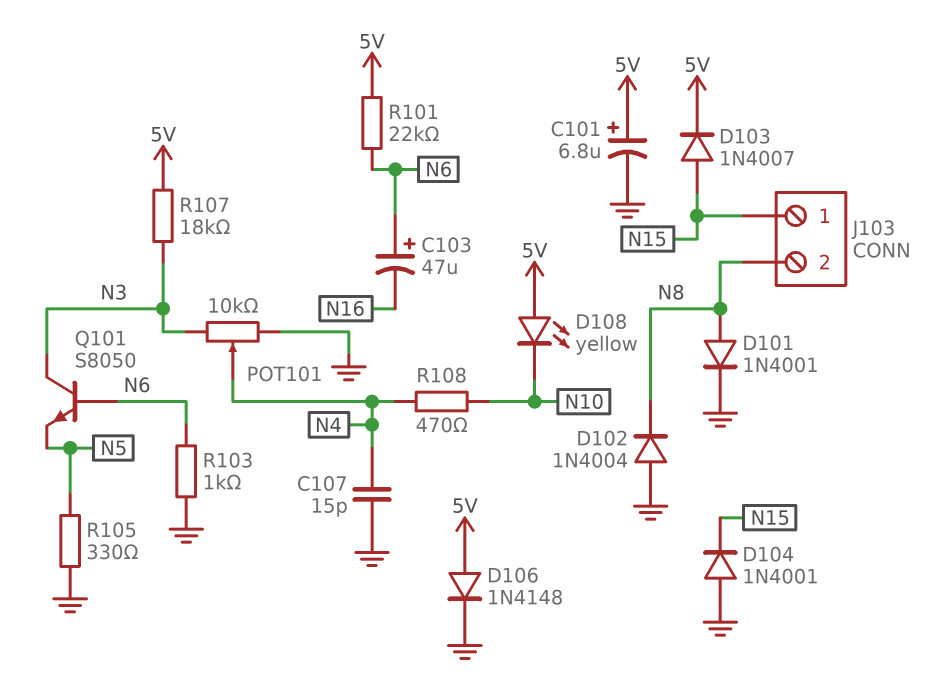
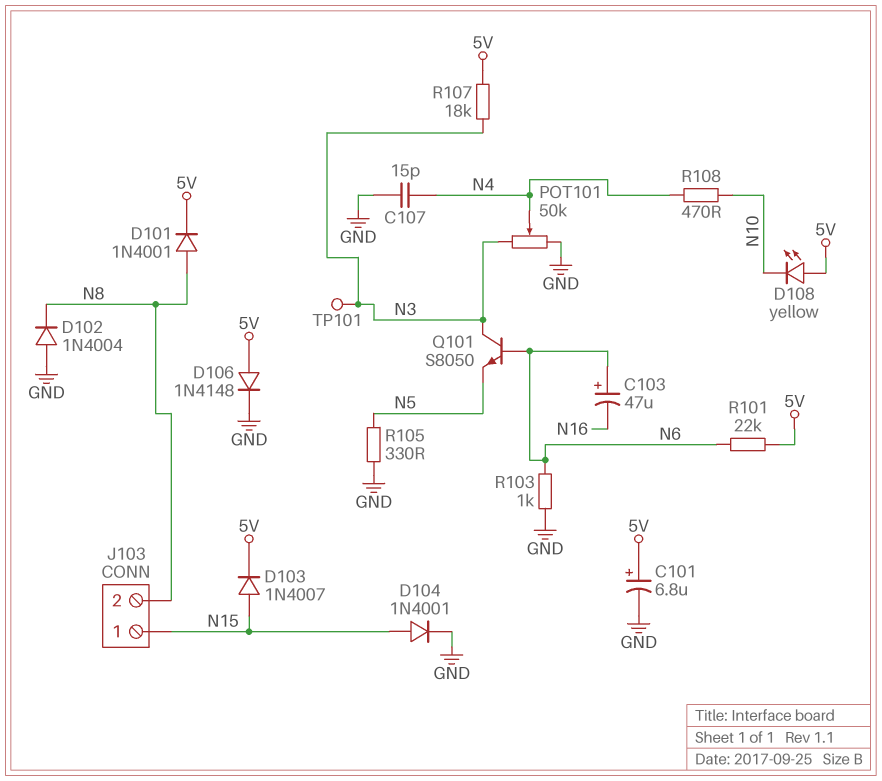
D101: diode 1N4001 (A N8, K GND) -> diode 1N4001 (A N8, K 5V)
D104: diode 1N4001 (A GND, K N15) -> diode 1N4001 (A N15, K GND)
POT101: 10k (GND, N3, wiper N4) -> 50k (GND, N3, wiper N4)
TP101: none -> test point (N3)

